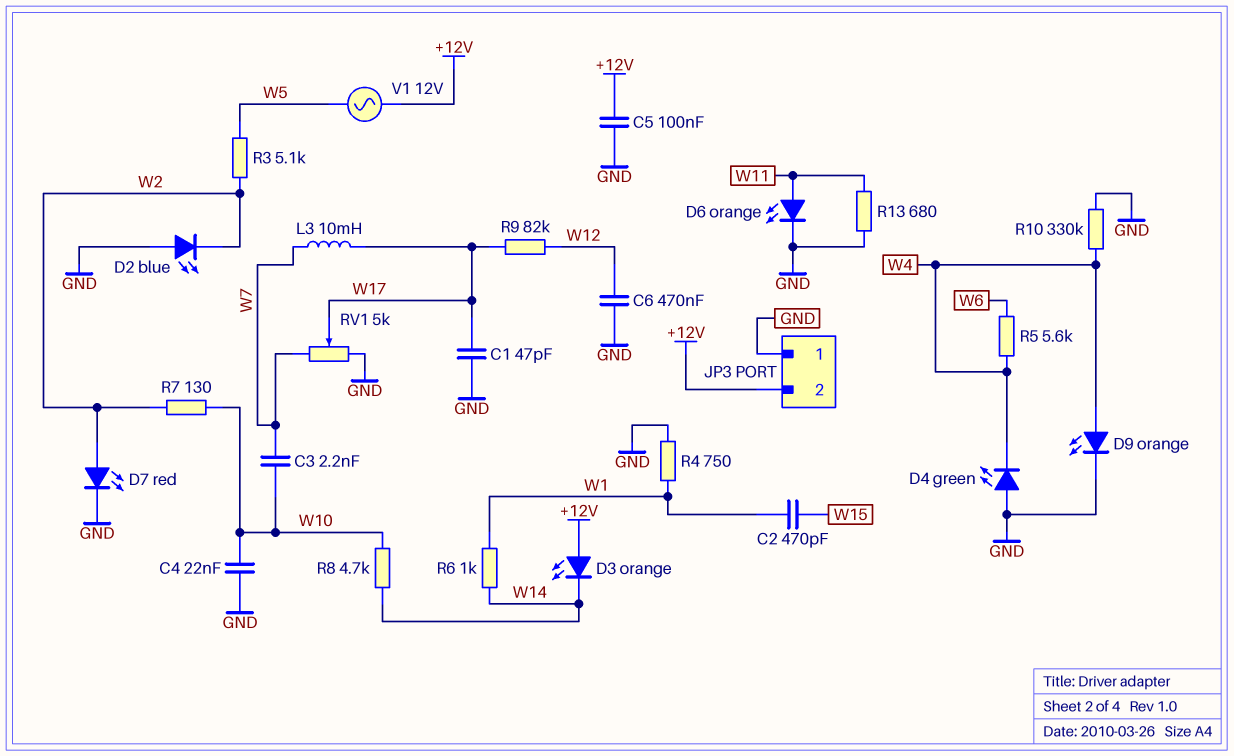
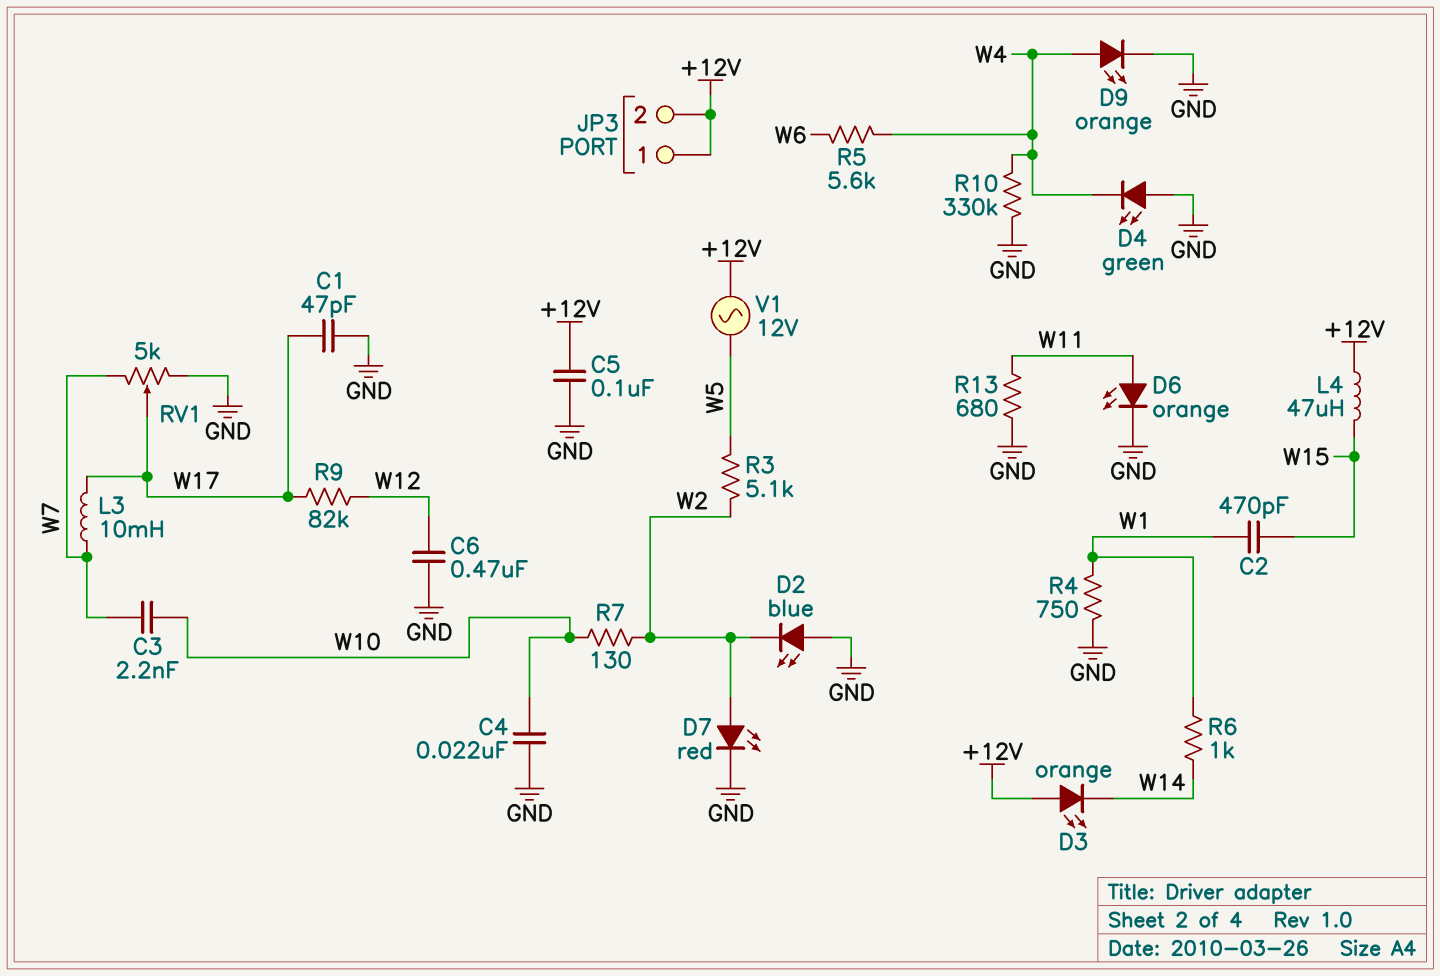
JP3 pin 1: GND -> +12V
L4: none -> 47uH (+12V, W15)
R8: 4.7k (W10, W14) -> none

